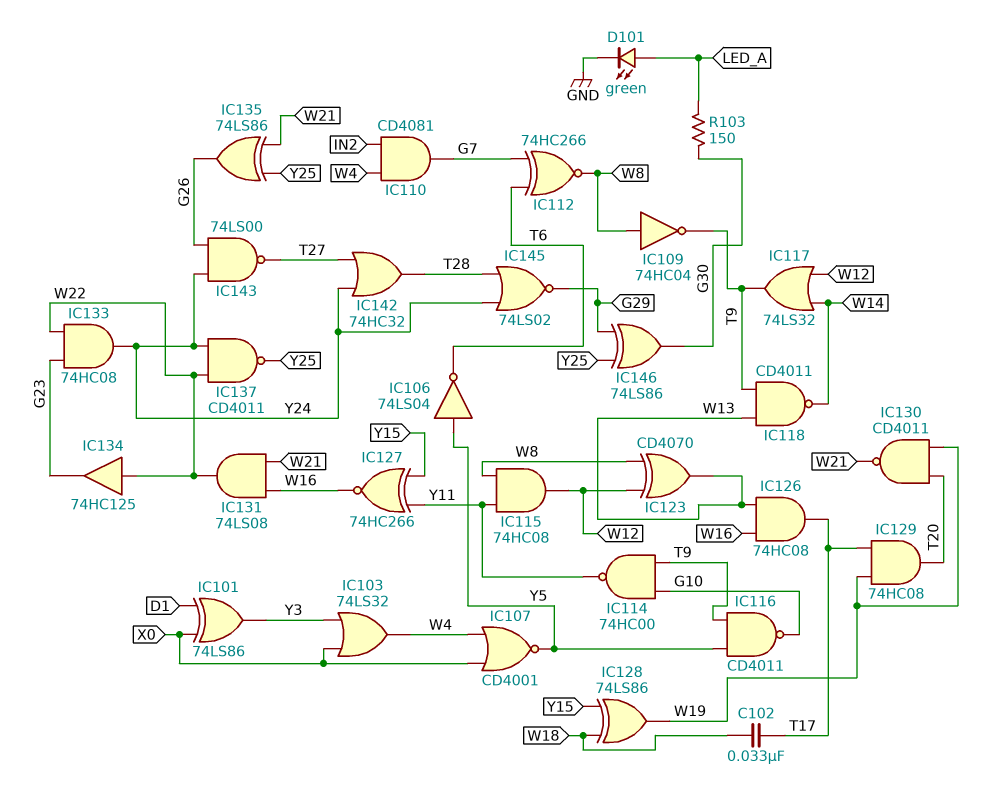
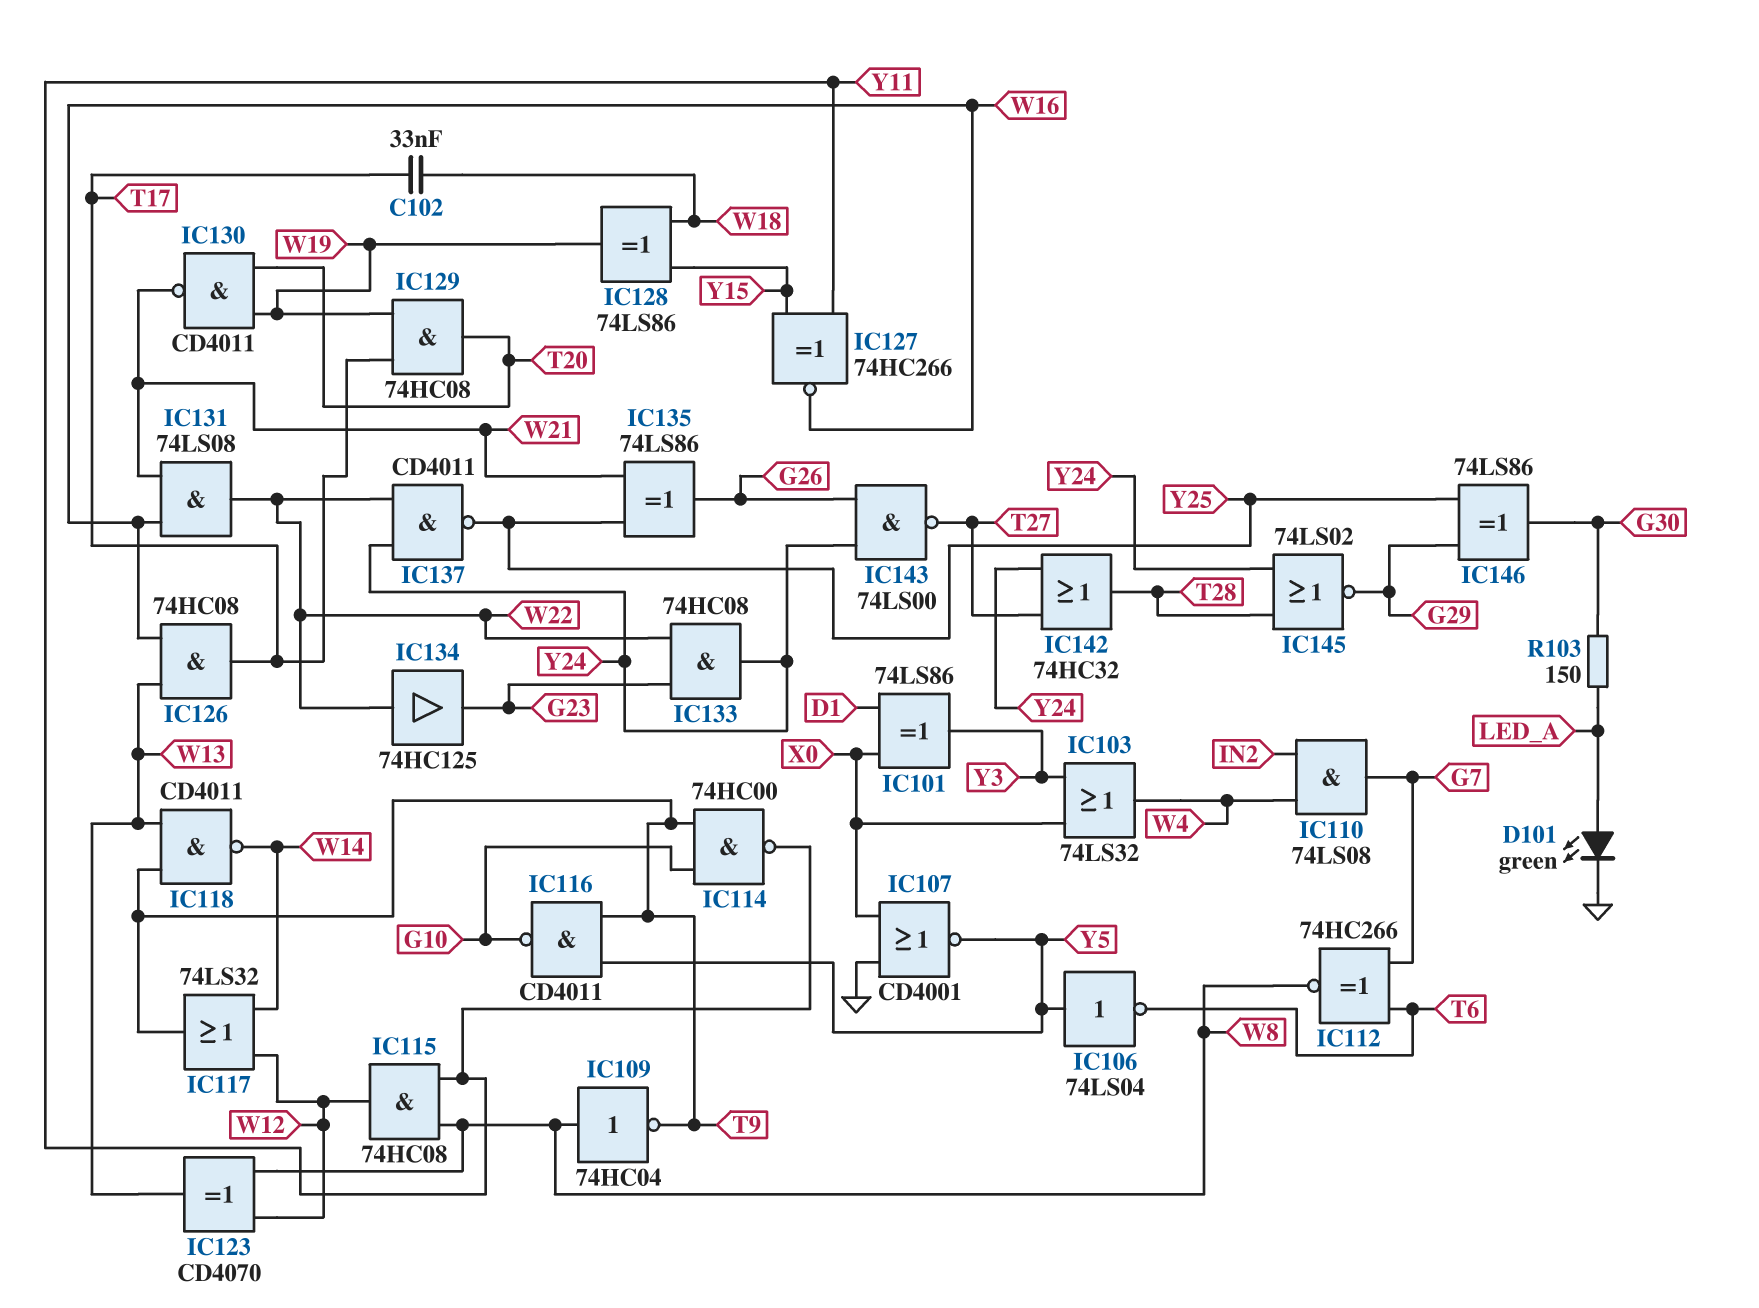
IC107: NOR CD4001 (in W4, in X0, out Y5) -> NOR CD4001 (in GND, in X0, out Y5)
IC110: AND CD4081 (in IN2, in W4, out G7) -> AND 74LS08 (in IN2, in W4, out G7)

